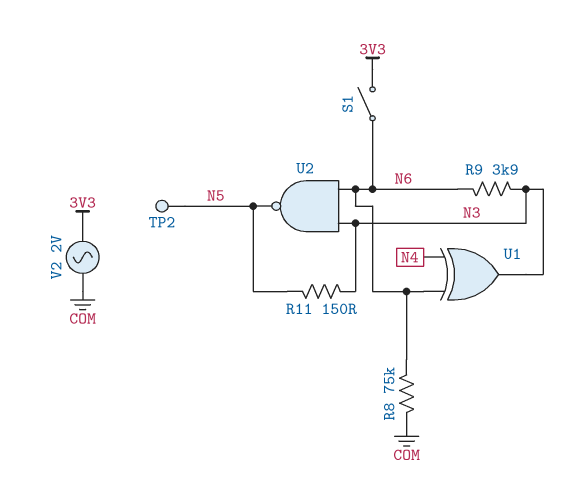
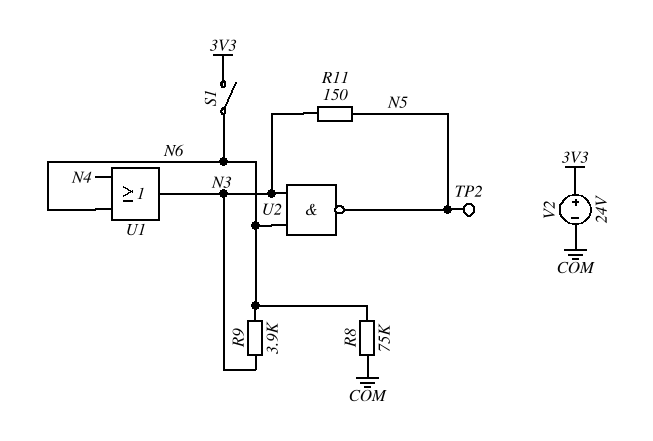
U1: XOR (in N4, in N6, out N3) -> OR (in N4, in N6, out N3)
V2: AC 2V (3V3, COM) -> 24V (plus 3V3, minus COM)

